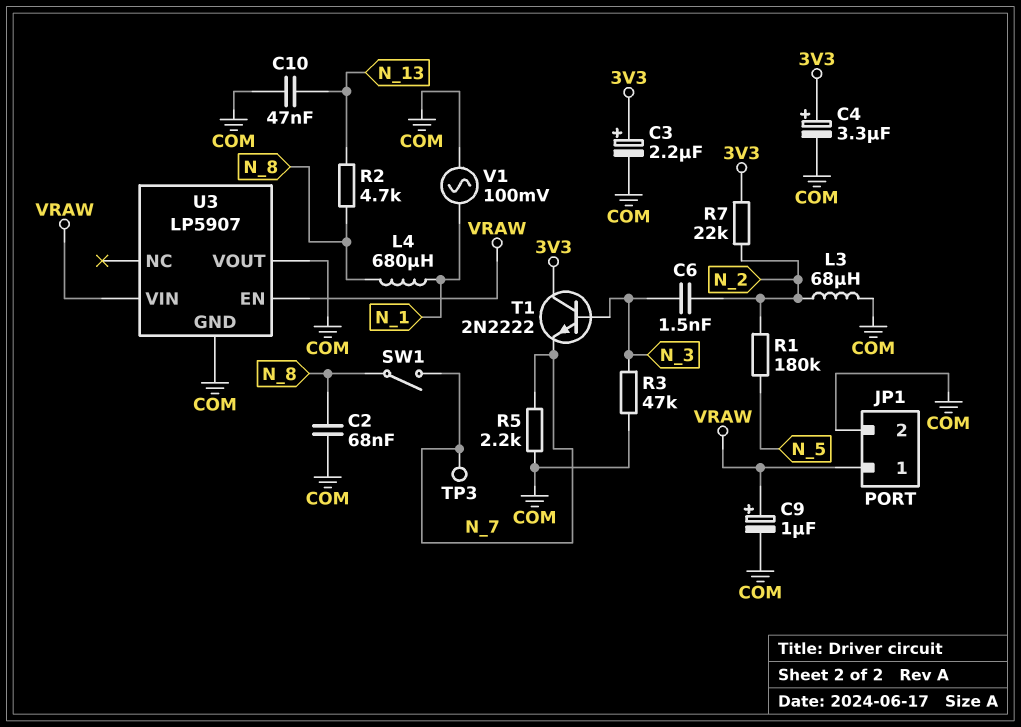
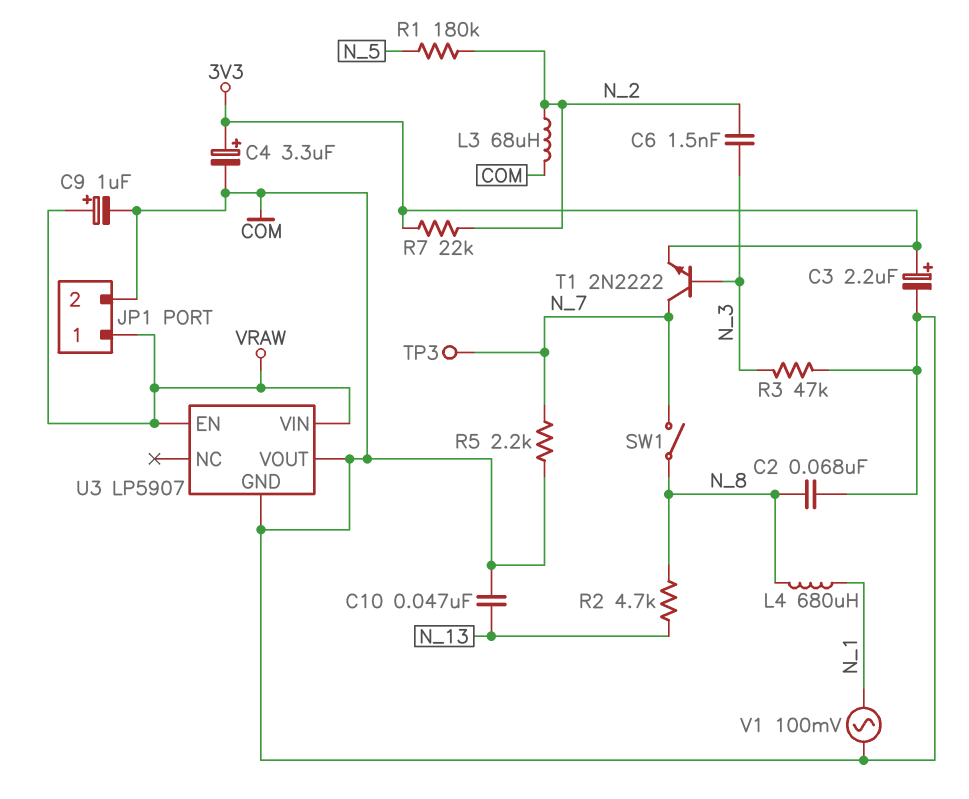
T1: NPN 2N2222 (B N_3, C 3V3, E N_7) -> NPN 2N2222 (B N_3, C N_7, E 3V3)

